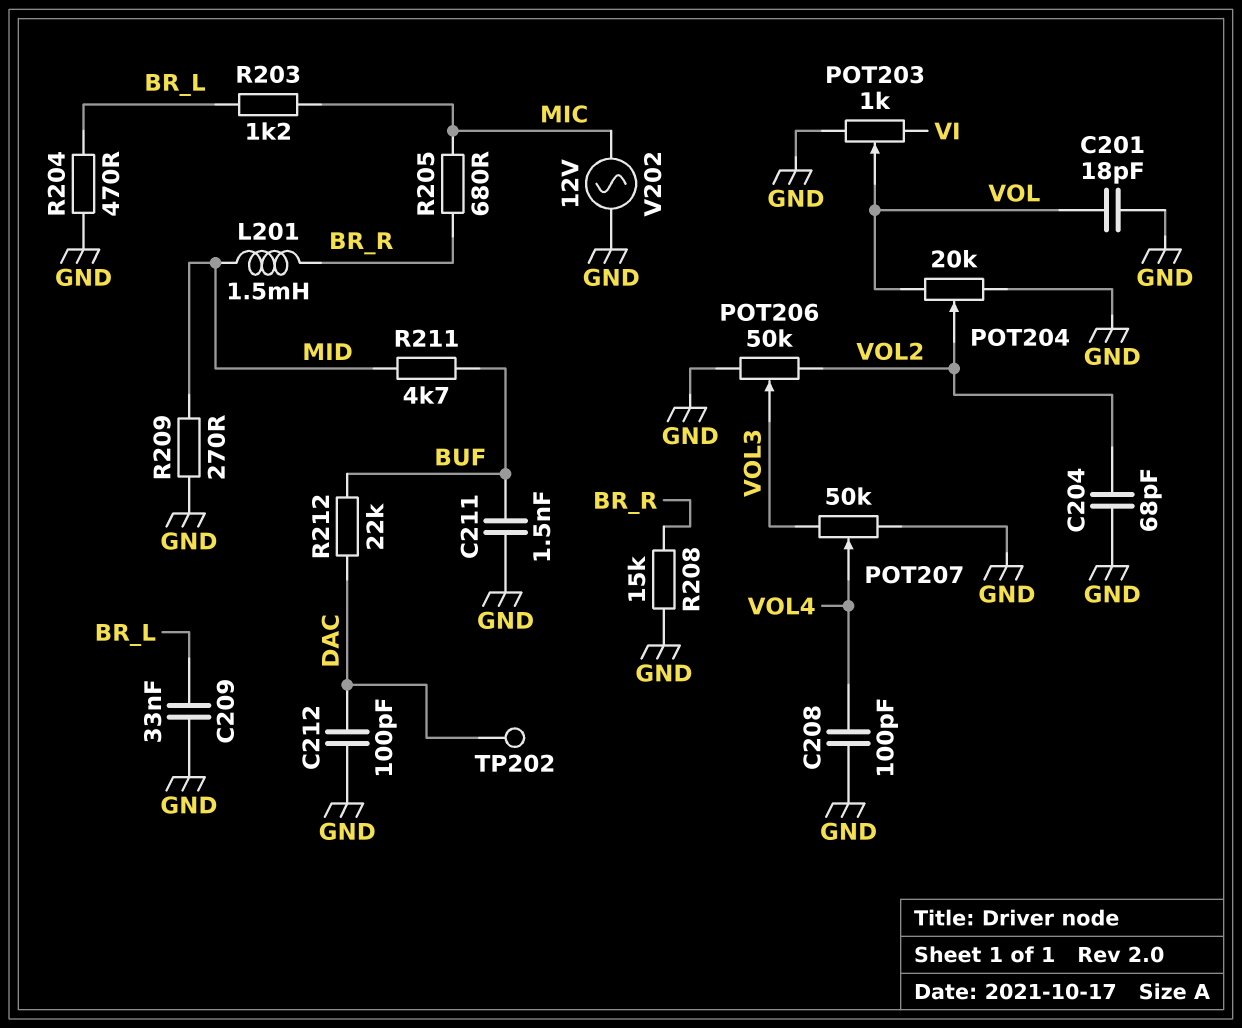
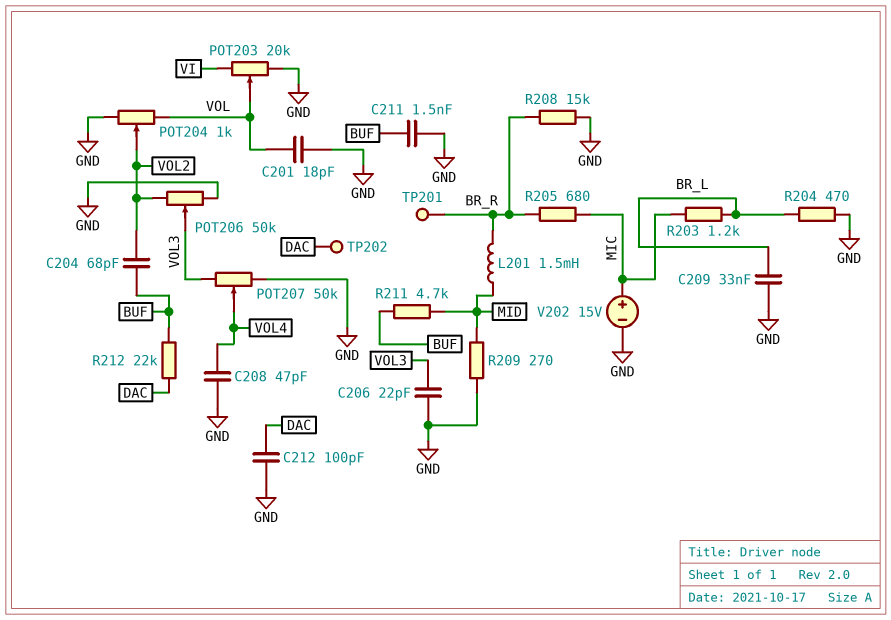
C204: 68pF (GND, VOL2) -> 68pF (BUF, VOL2)
C206: none -> 22pF (GND, VOL3)
C208: 100pF (GND, VOL4) -> 47pF (GND, VOL4)
POT203: 1k (GND, VI, wiper VOL) -> 20k (GND, VI, wiper VOL)
POT204: 20k (GND, VOL, wiper VOL2) -> 1k (GND, VOL, wiper VOL2)
TP201: none -> test point (BR_R)
V202: AC 12V (GND, MIC) -> 15V (plus MIC, minus GND)

